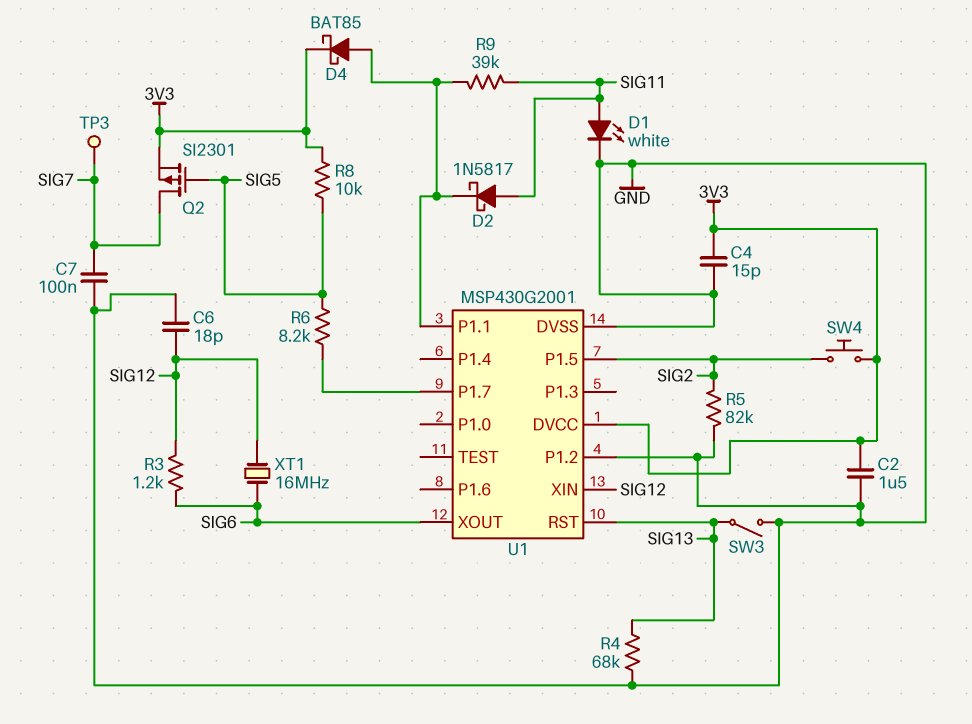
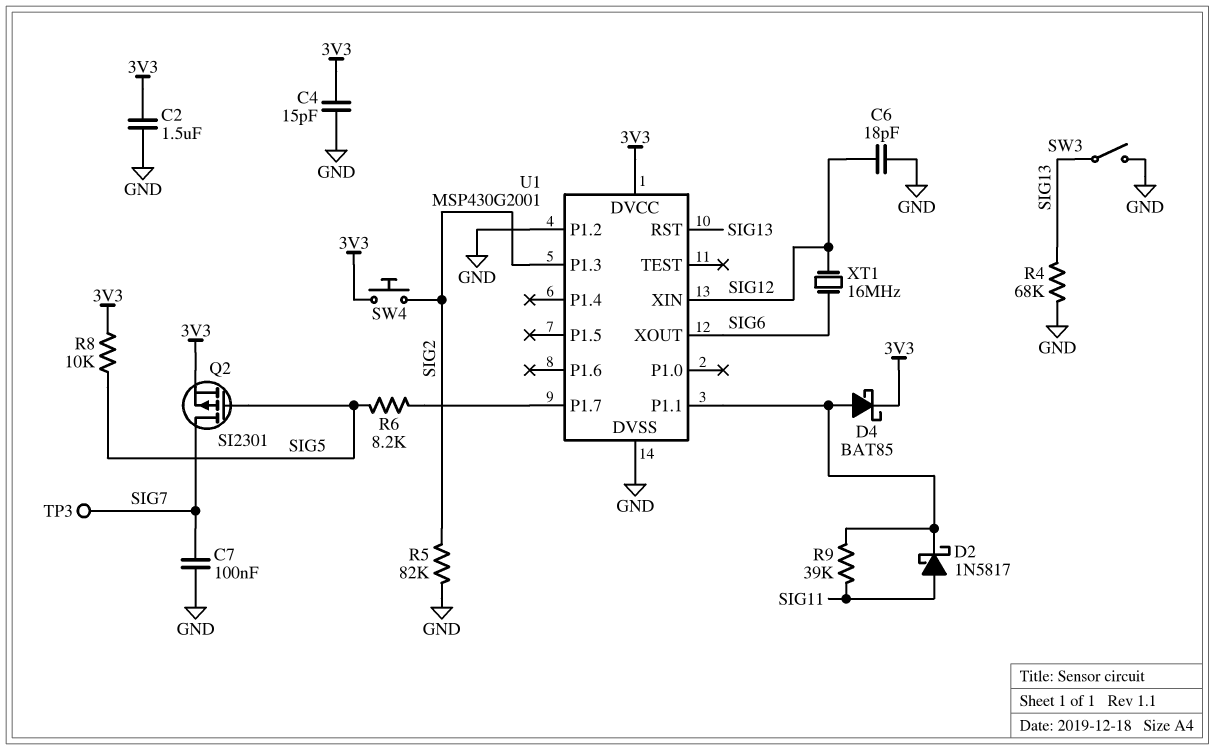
D1: LED white (A SIG11, K GND) -> none
R3: 1.2k (SIG6, SIG12) -> none
U1 pin P1.3: none -> SIG2
U1 pin P1.5: SIG2 -> none

